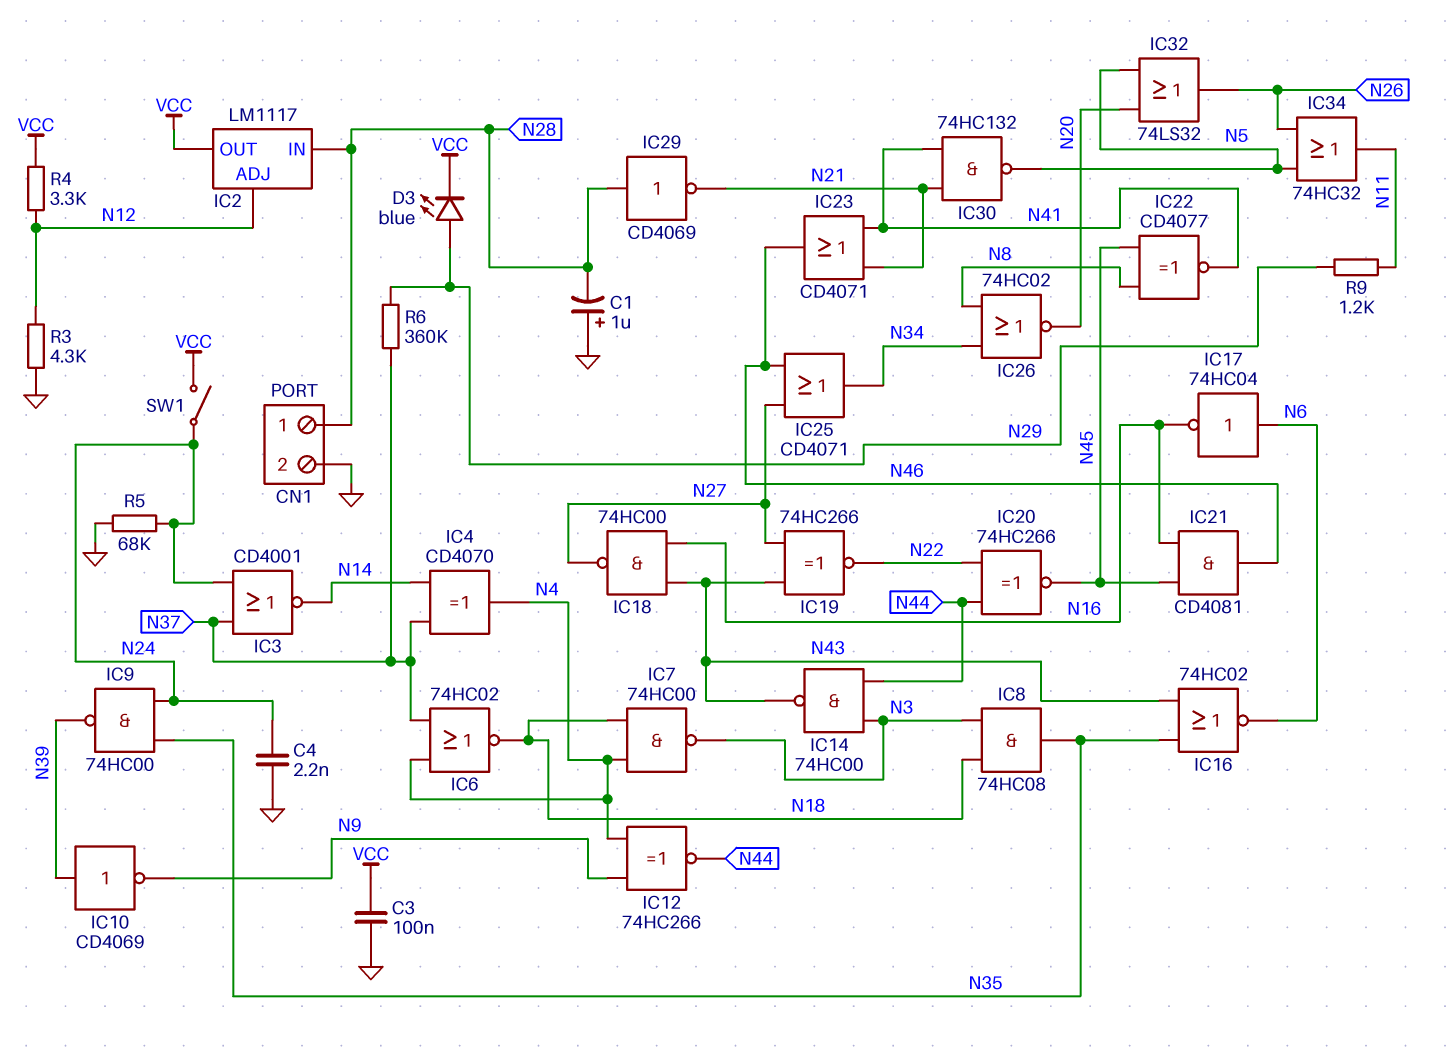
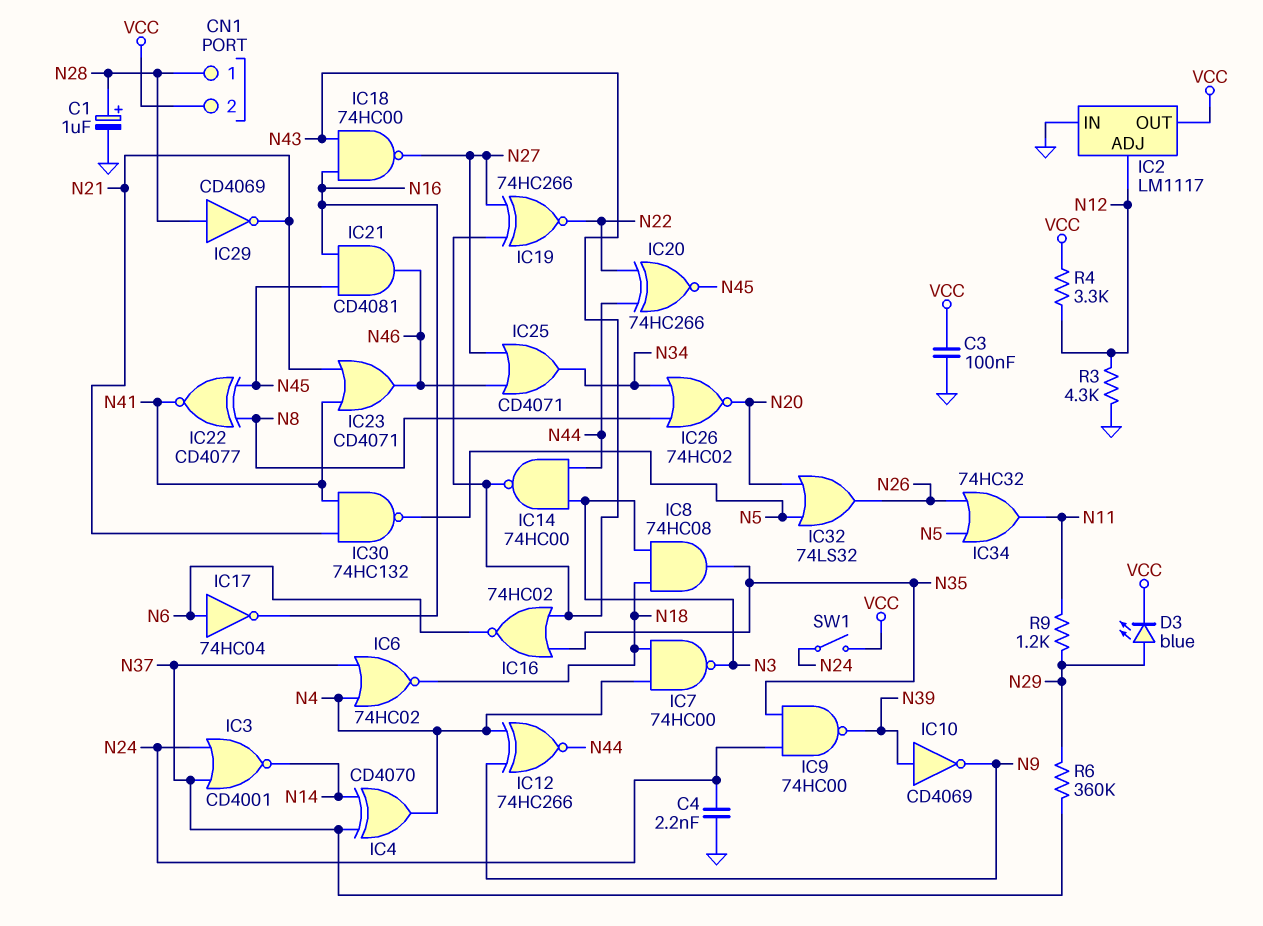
C1: 1uF (plus GND, minus N28) -> 1uF (plus N28, minus GND)
CN1 pin 2: GND -> VCC
IC2 pin IN: N28 -> GND
R5: 68k (GND, N24) -> none

